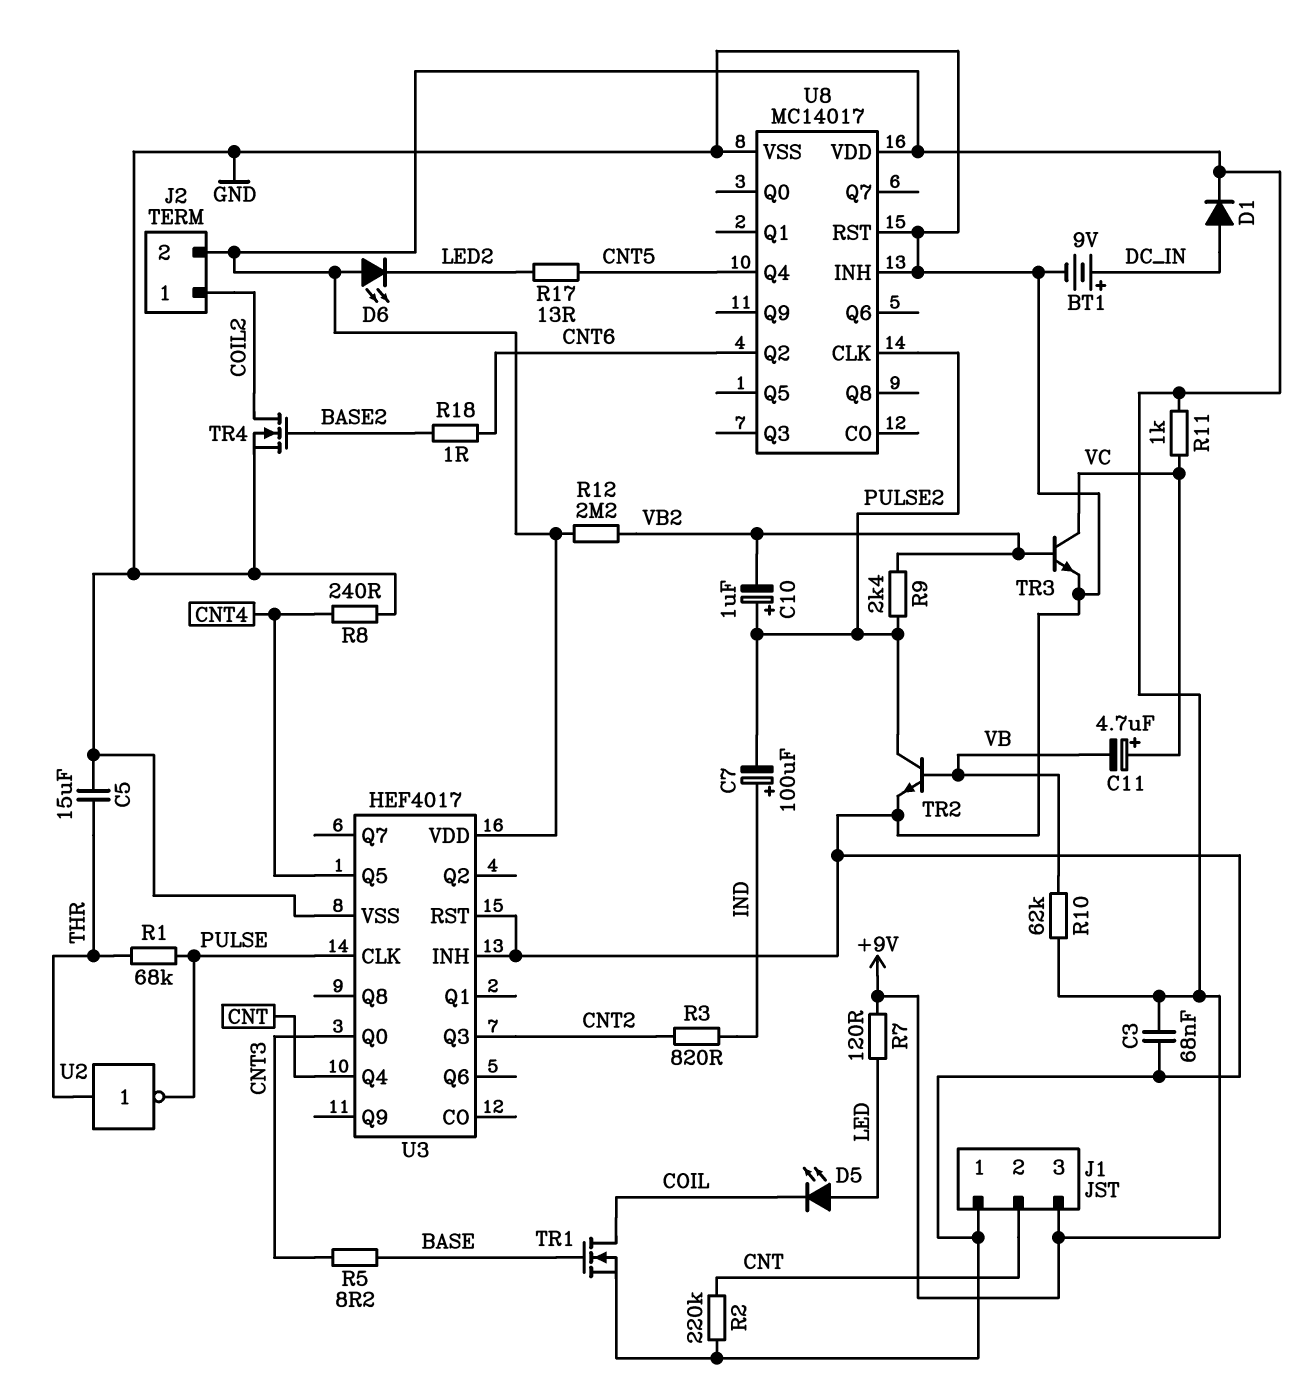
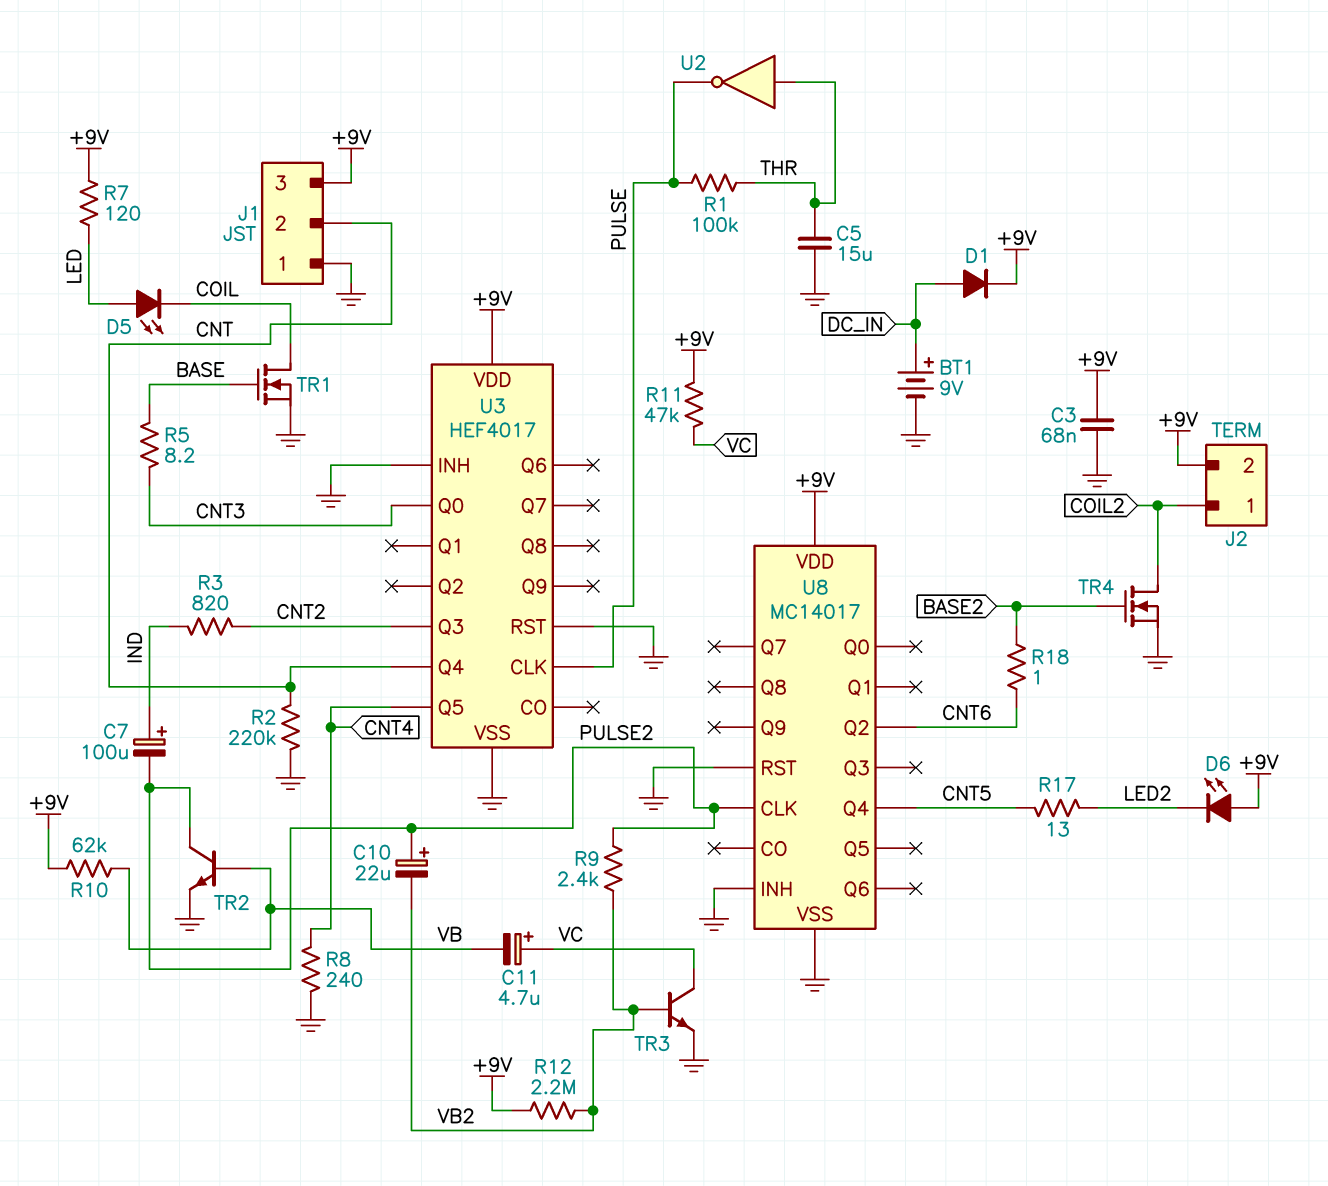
C10: 1uF (plus PULSE2, minus VB2) -> 22uF (plus PULSE2, minus VB2)
R1: 68k (PULSE, THR) -> 100k (PULSE, THR)
R11: 1k (+9V, VC) -> 47k (+9V, VC)

